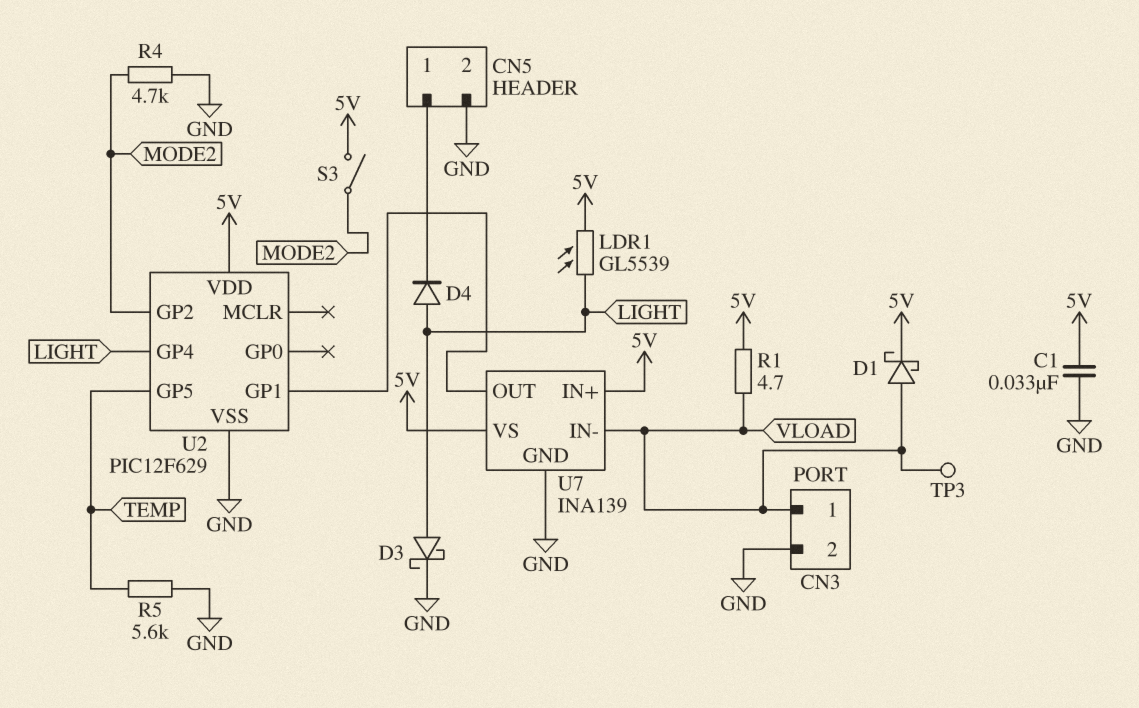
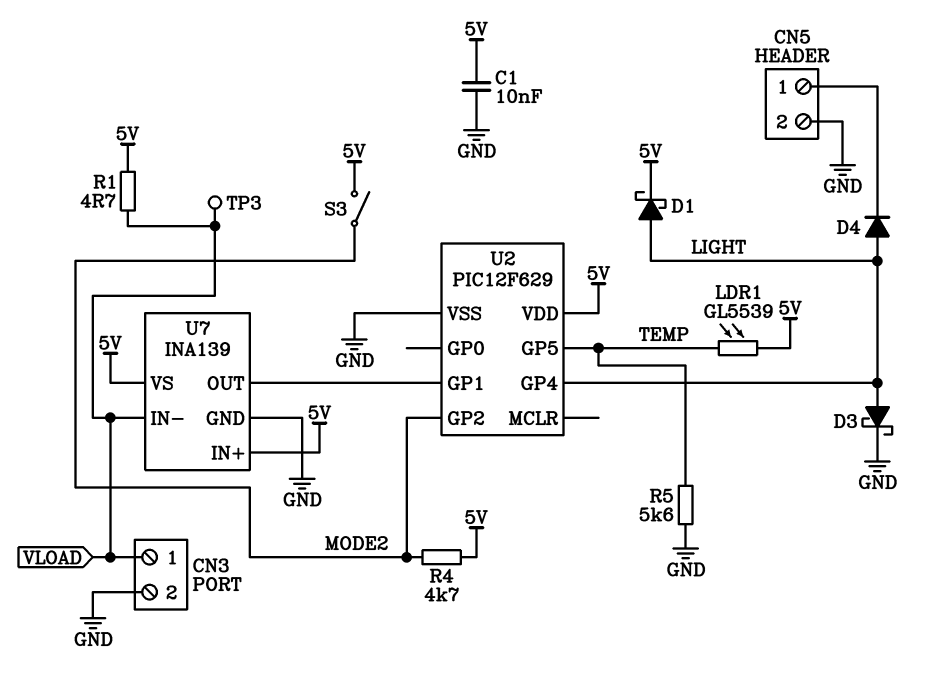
C1: 33nF (5V, GND) -> 10nF (5V, GND)
D1: schottky (A VLOAD, K 5V) -> schottky (A LIGHT, K 5V)
LDR1: GL5539 (5V, LIGHT) -> GL5539 (5V, TEMP)
R4: 4.7k (GND, MODE2) -> 4.7k (5V, MODE2)

